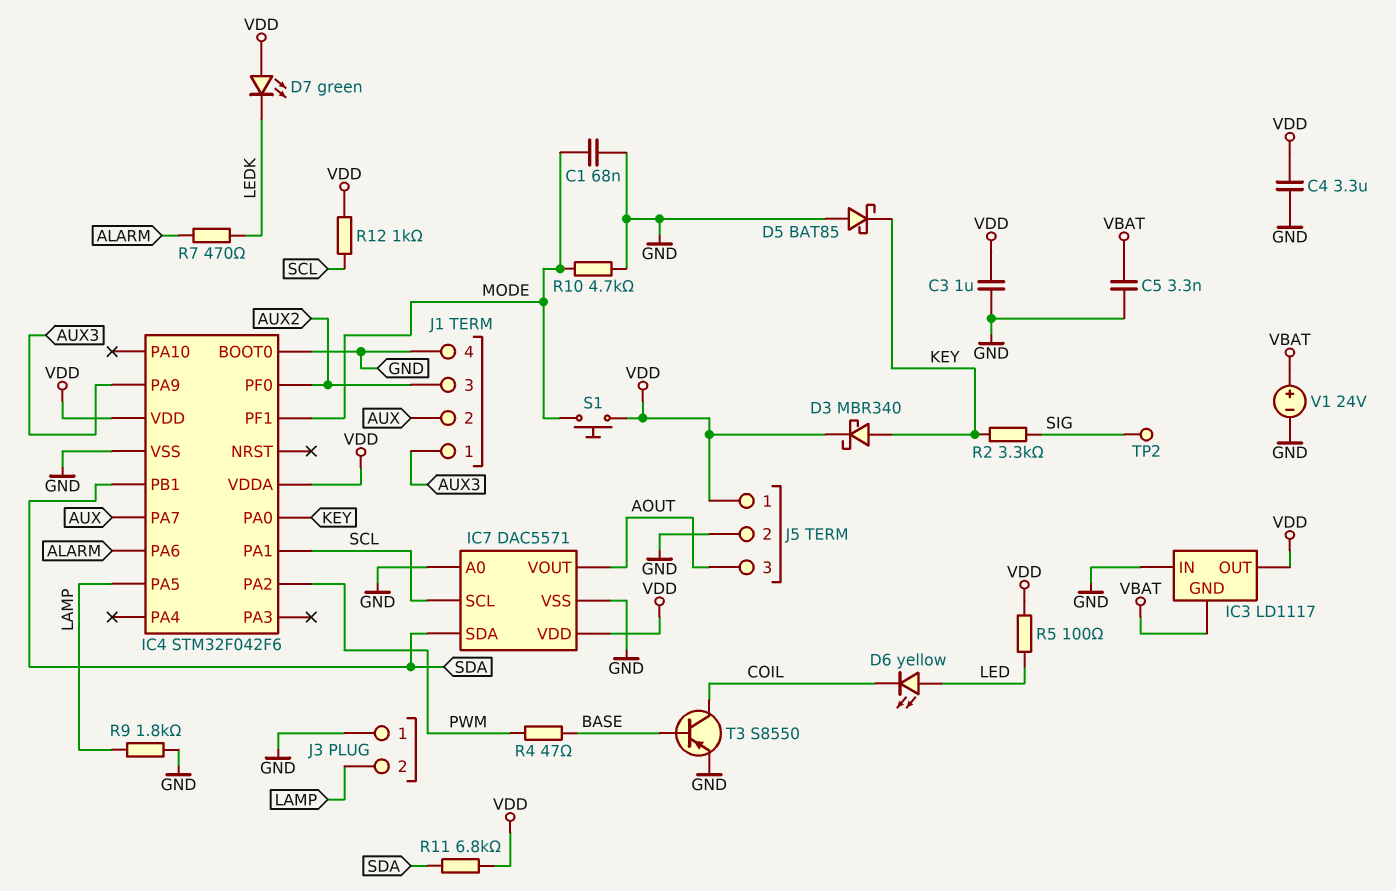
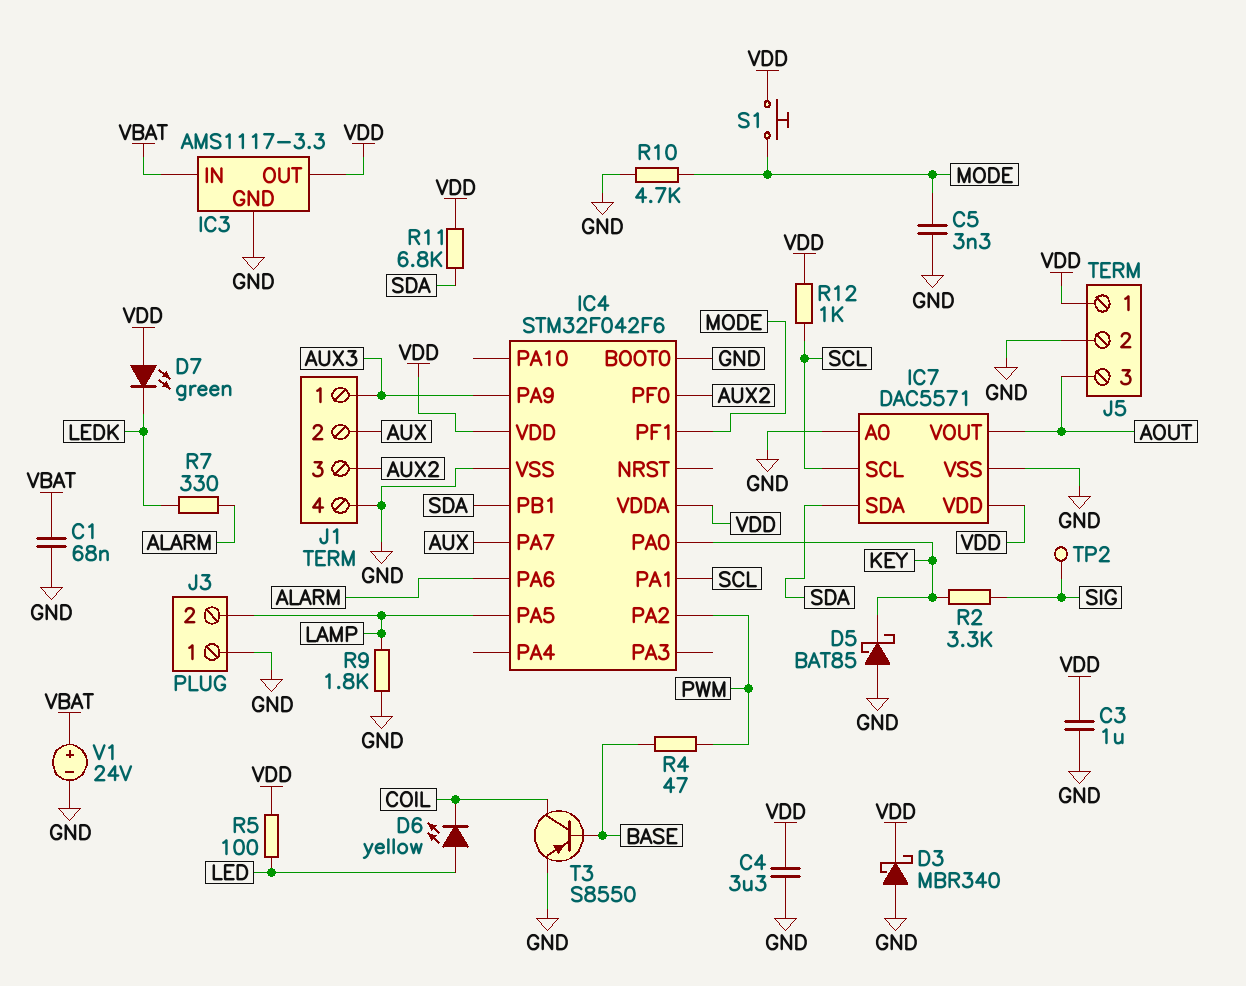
C1: 68nF (GND, MODE) -> 68nF (GND, VBAT)
C5: 3.3nF (GND, VBAT) -> 3.3nF (GND, MODE)
D3: schottky MBR340 (A KEY, K VDD) -> schottky MBR340 (A GND, K VDD)
IC3: LD1117 -> AMS1117-3.3
IC3 pin GND: VBAT -> GND
IC3 pin IN: GND -> VBAT
R7: 470 (ALARM, LEDK) -> 330 (ALARM, LEDK)

